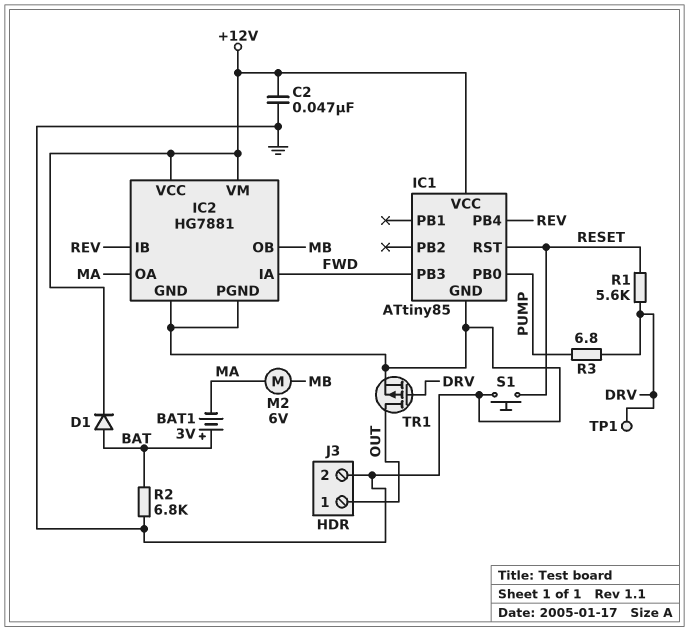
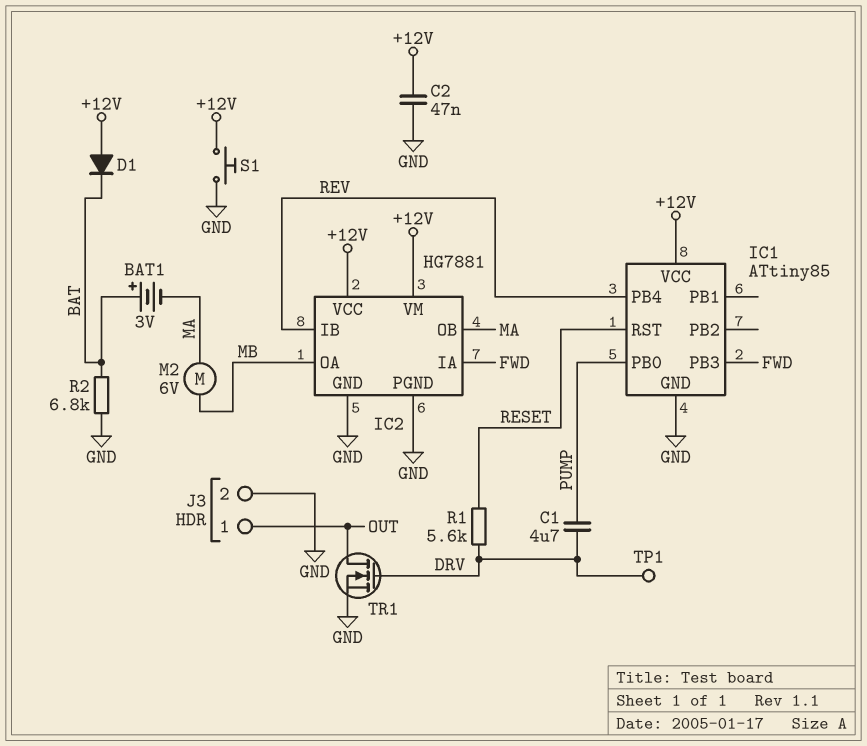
C1: none -> 4.7uF (DRV, PUMP)
D1: diode (A BAT, K +12V) -> diode (A +12V, K BAT)
IC2 pin OA: MA -> MB
IC2 pin OB: MB -> MA
R3: 6.8 (DRV, PUMP) -> none
S1: button (GND, RESET) -> button (+12V, GND)
TR1: PMOS (G DRV, D OUT, S GND) -> NMOS (G DRV, D OUT, S GND)

